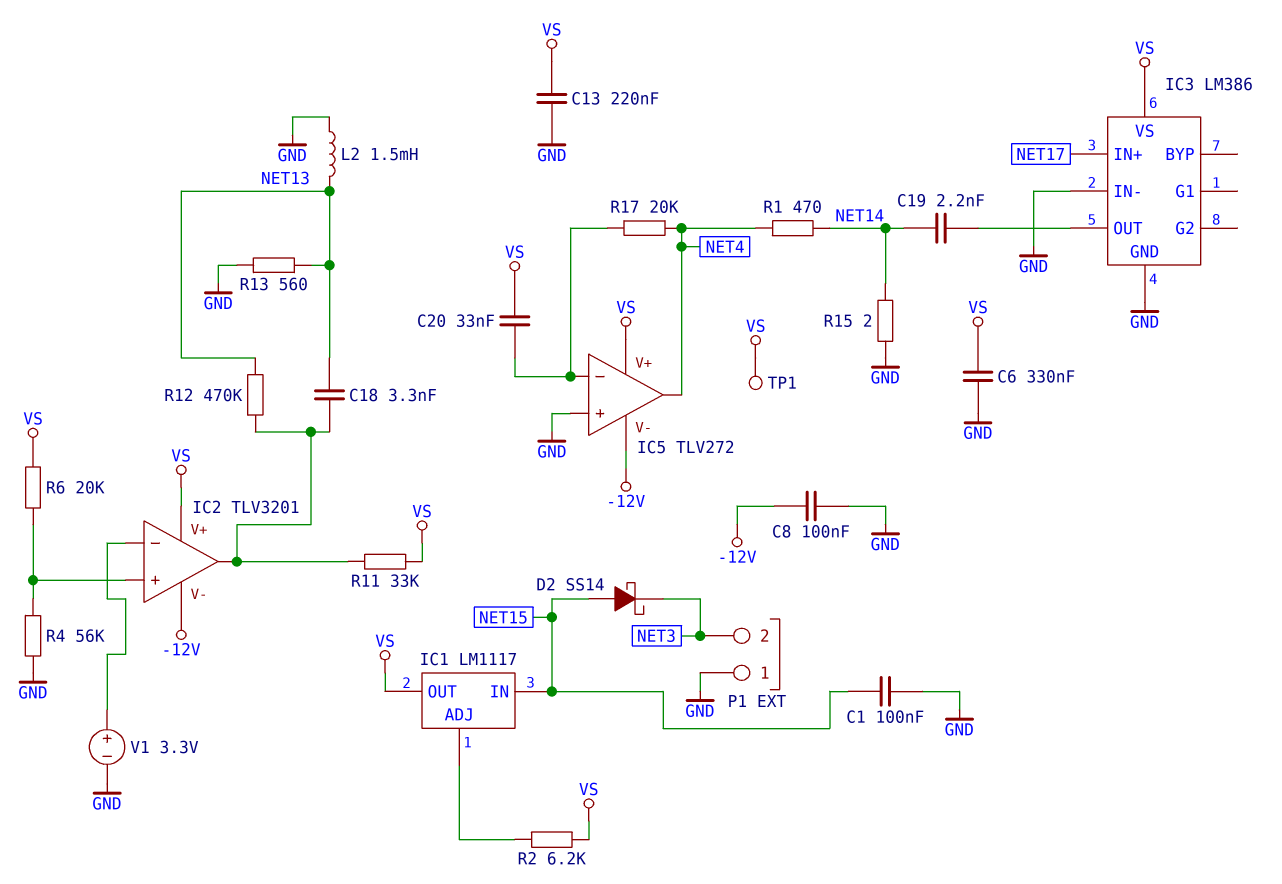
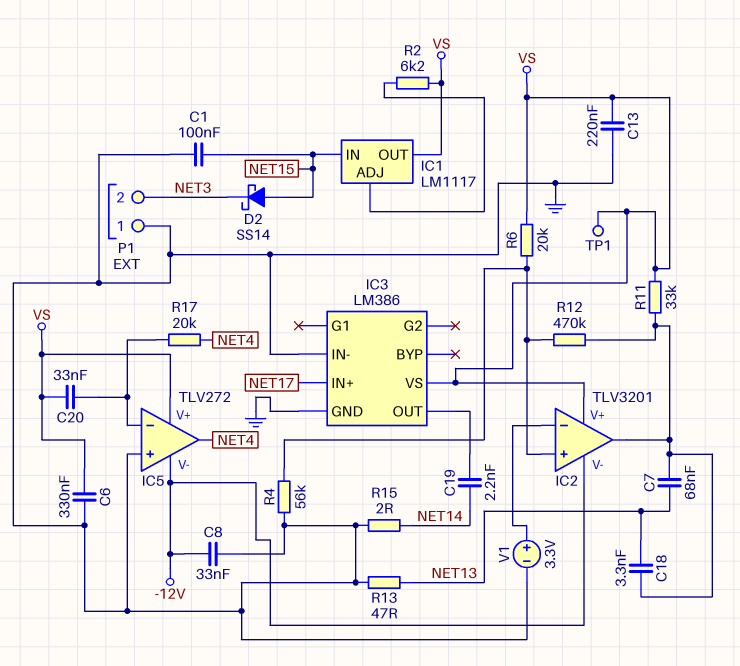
C7: none -> 68nF (IC2/out, NET13)
C8: 100nF (-12V, GND) -> 33nF (-12V, GND)
L2: 1.5mH (GND, NET13) -> none
R1: 470 (NET4, NET14) -> none
R12: 470k (IC2/out, NET13) -> 470k (IC2/in+, IC2/out)
R13: 560 (GND, NET13) -> 47 (GND, NET13)

